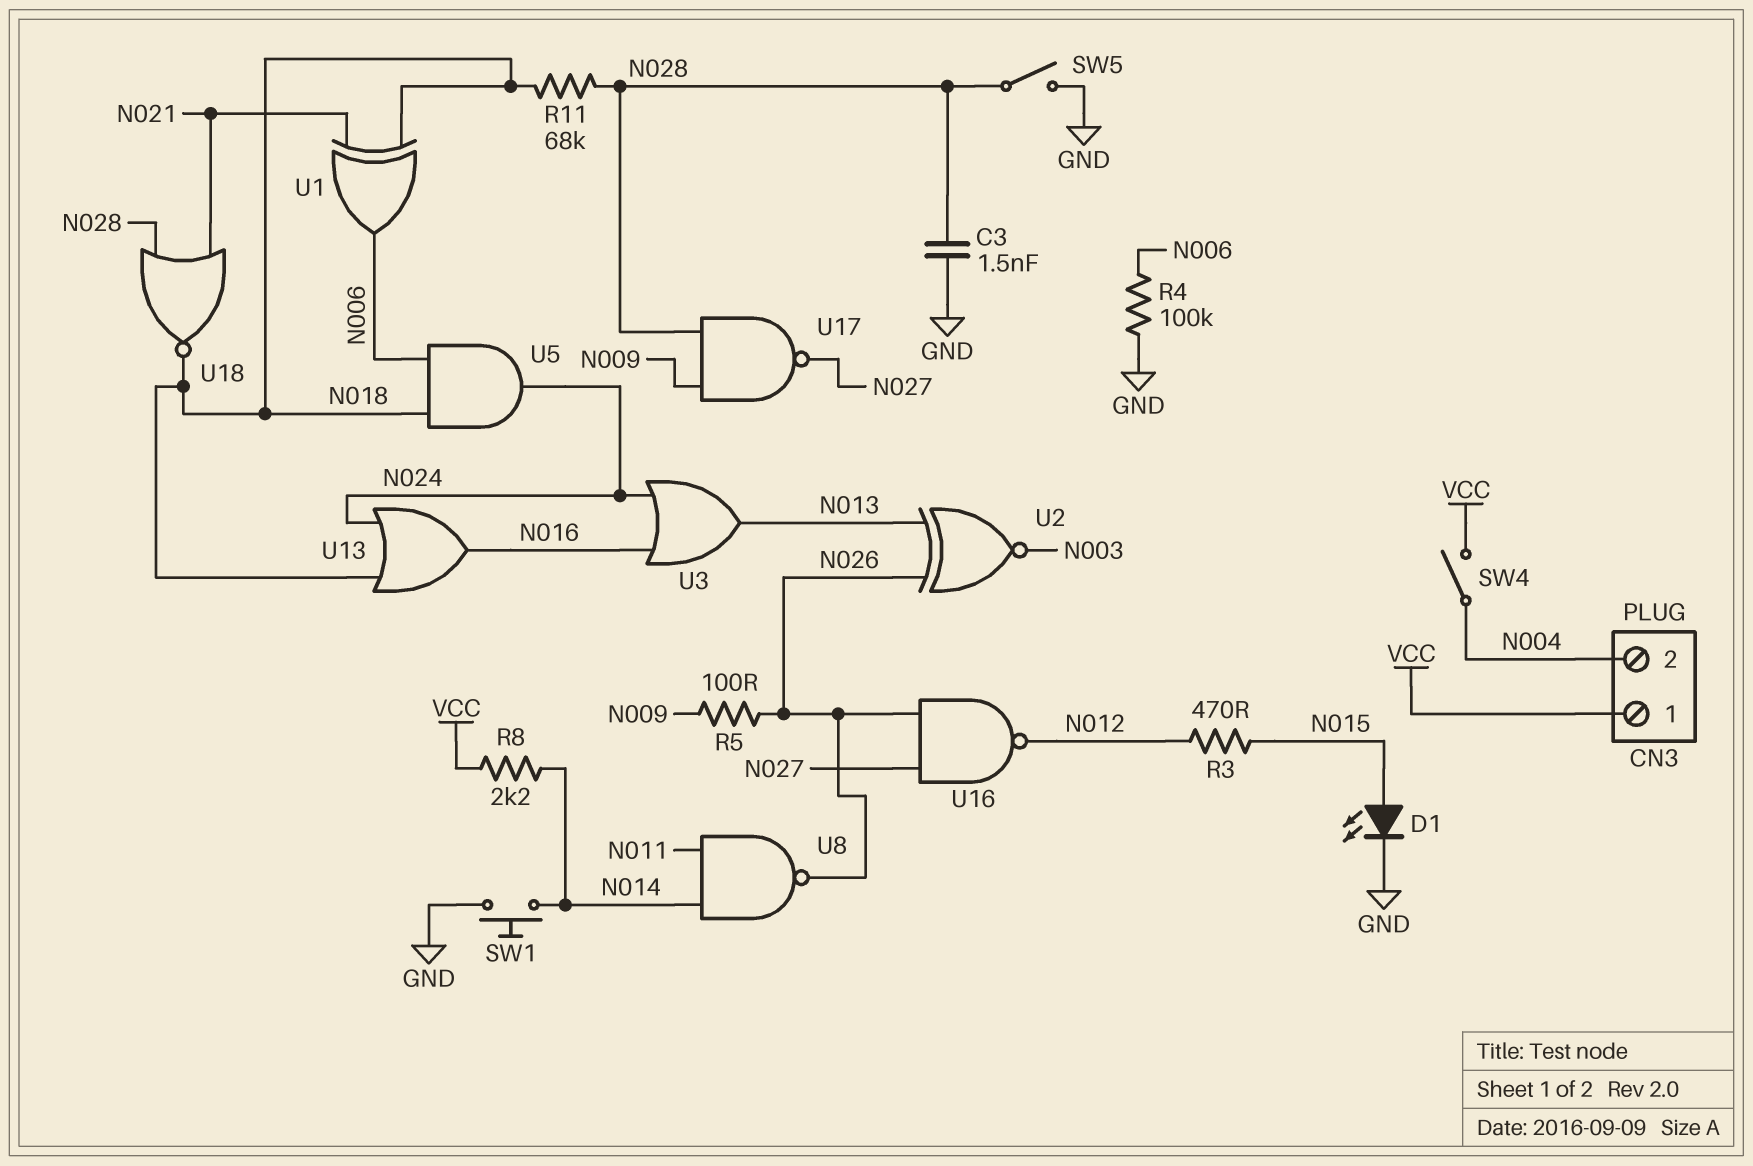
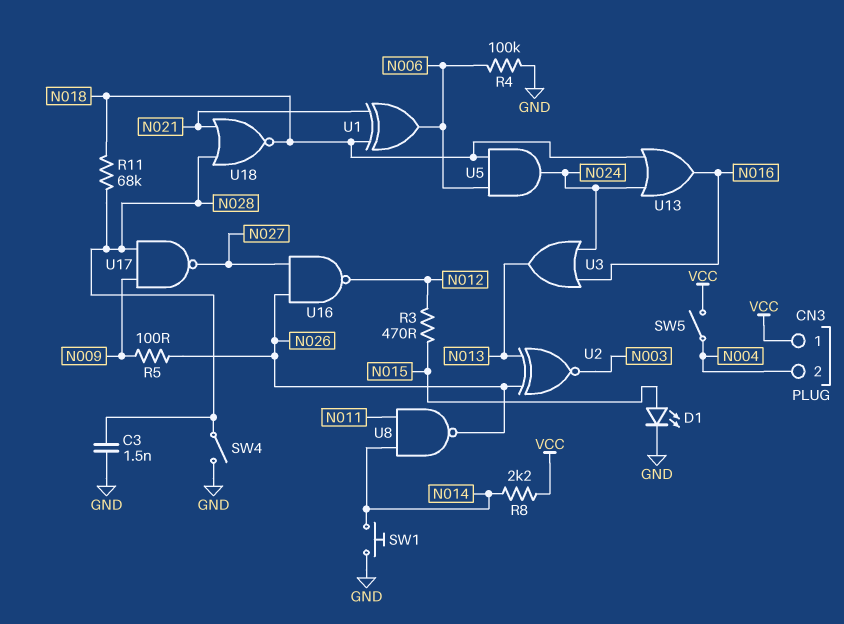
SW4: switch (N004, VCC) -> switch (GND, N028)
SW5: switch (GND, N028) -> switch (N004, VCC)

